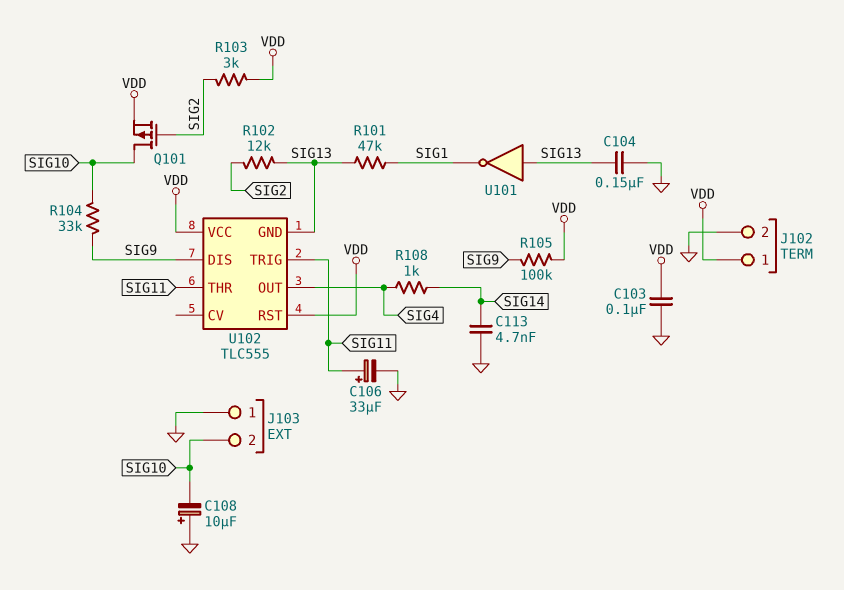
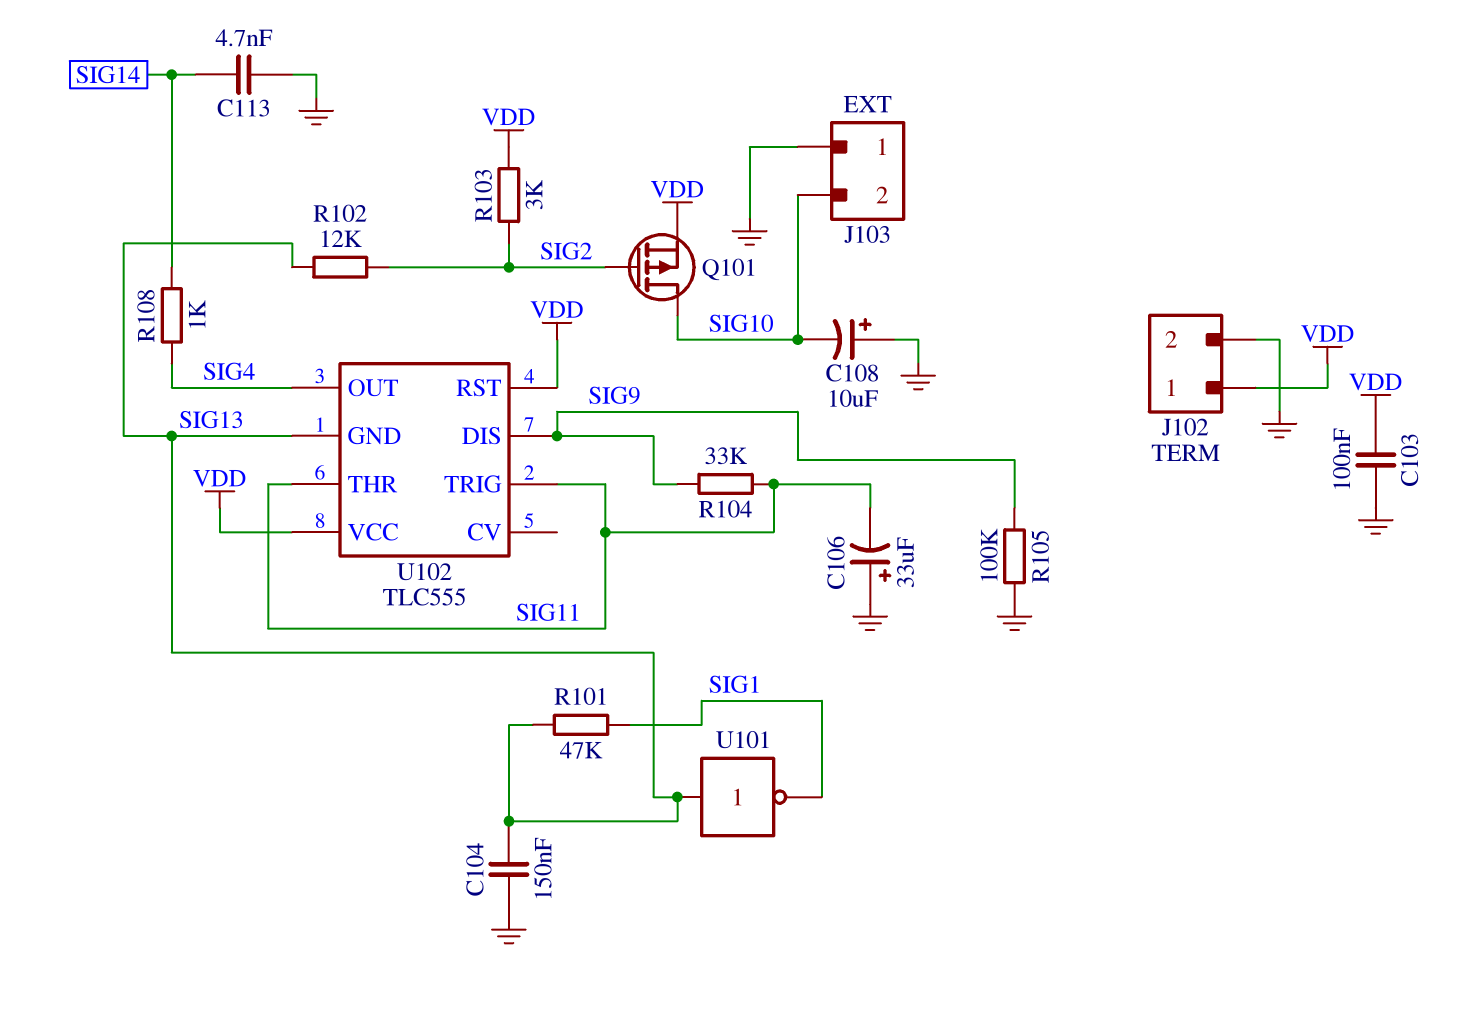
C106: 33uF (plus SIG11, minus GND) -> 33uF (plus GND, minus SIG11)
R104: 33k (SIG9, SIG10) -> 33k (SIG9, SIG11)
R105: 100k (SIG9, VDD) -> 100k (GND, SIG9)

